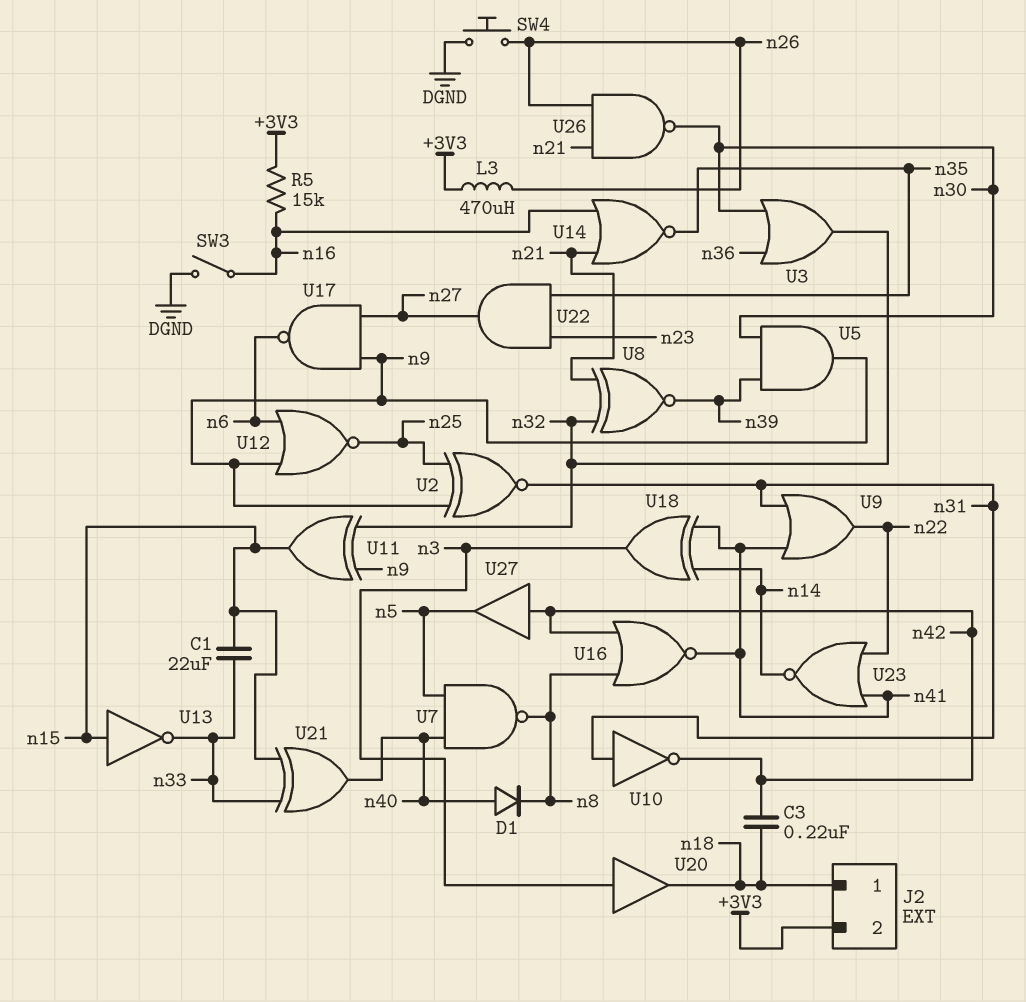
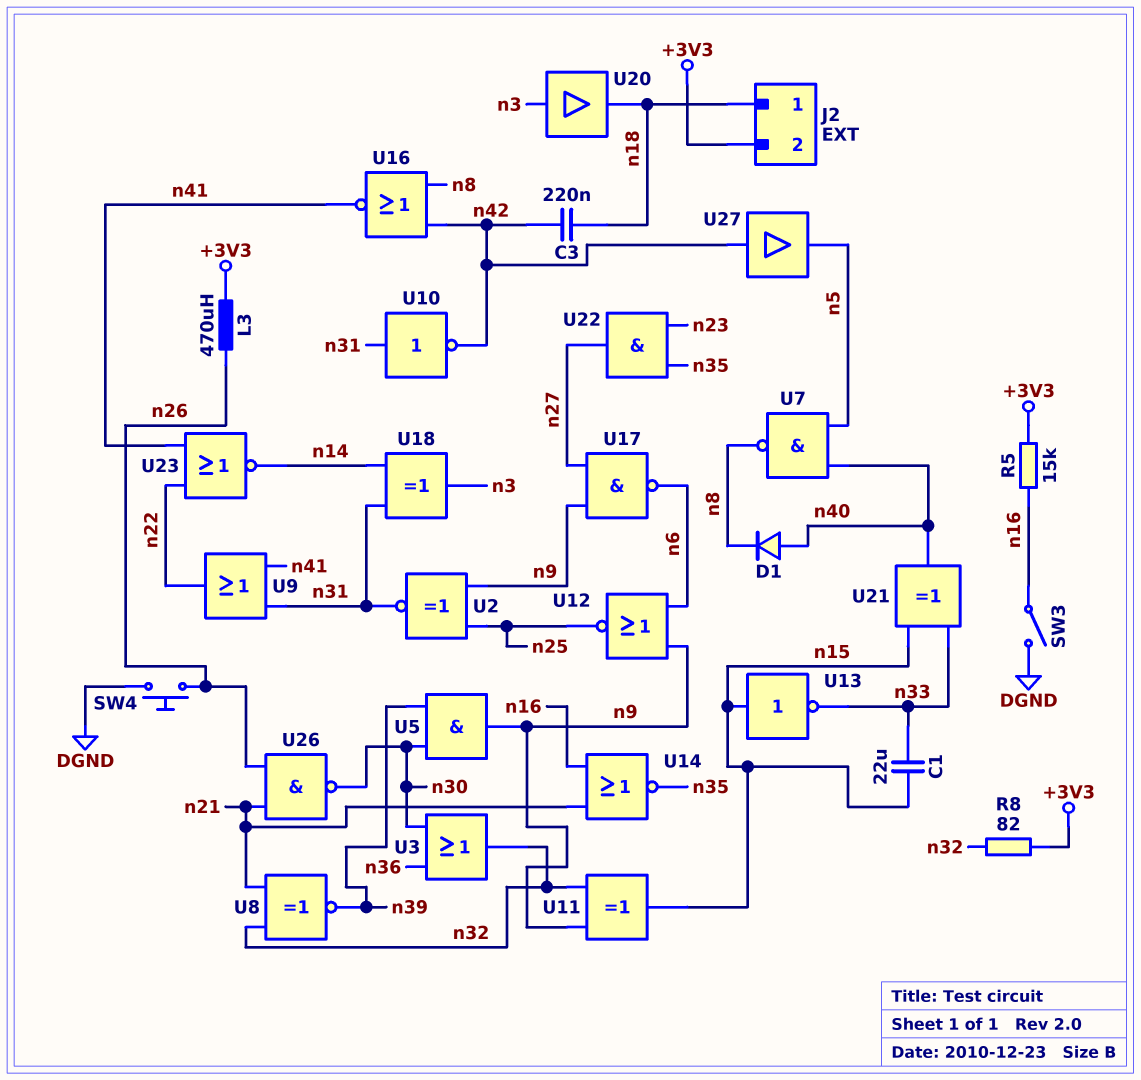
R8: none -> 82 (+3V3, n32)
U18: XOR (in n14, in n41, out n3) -> XOR (in n14, in n31, out n3)

